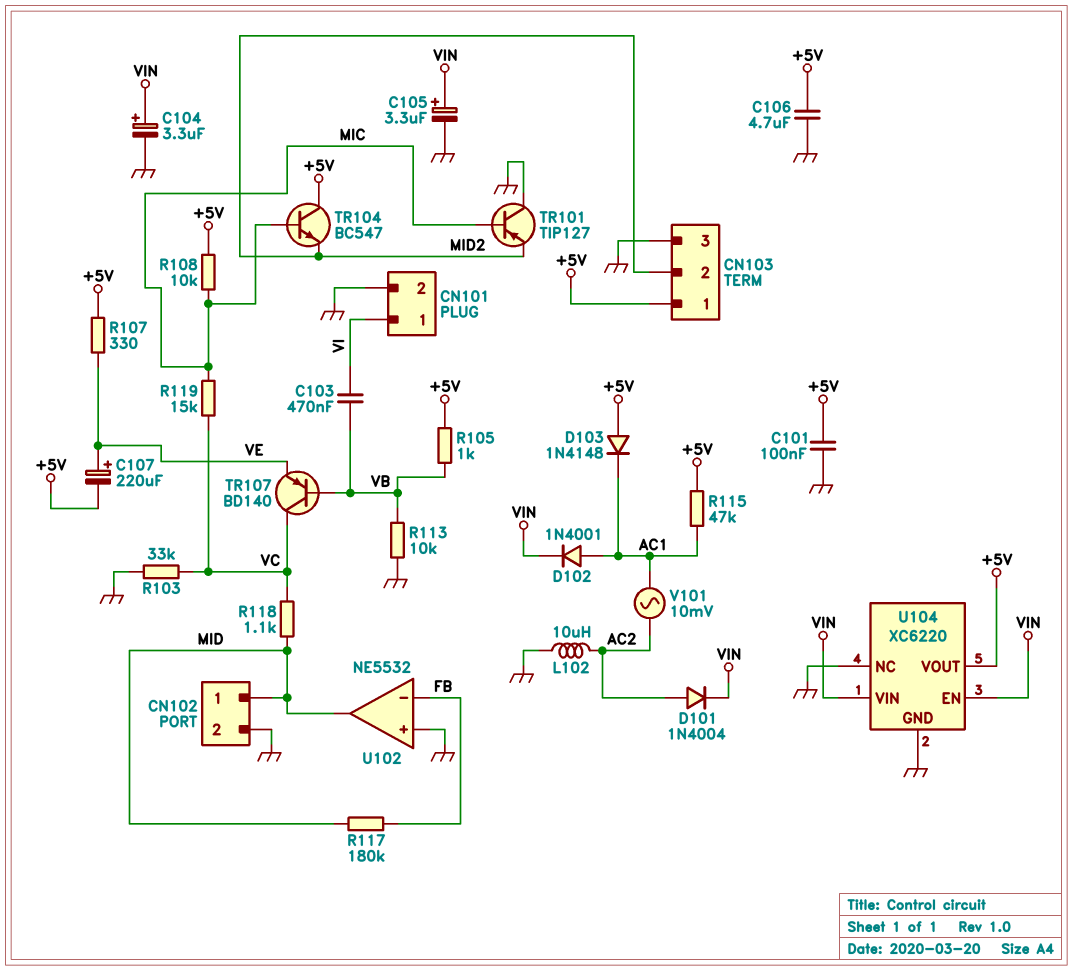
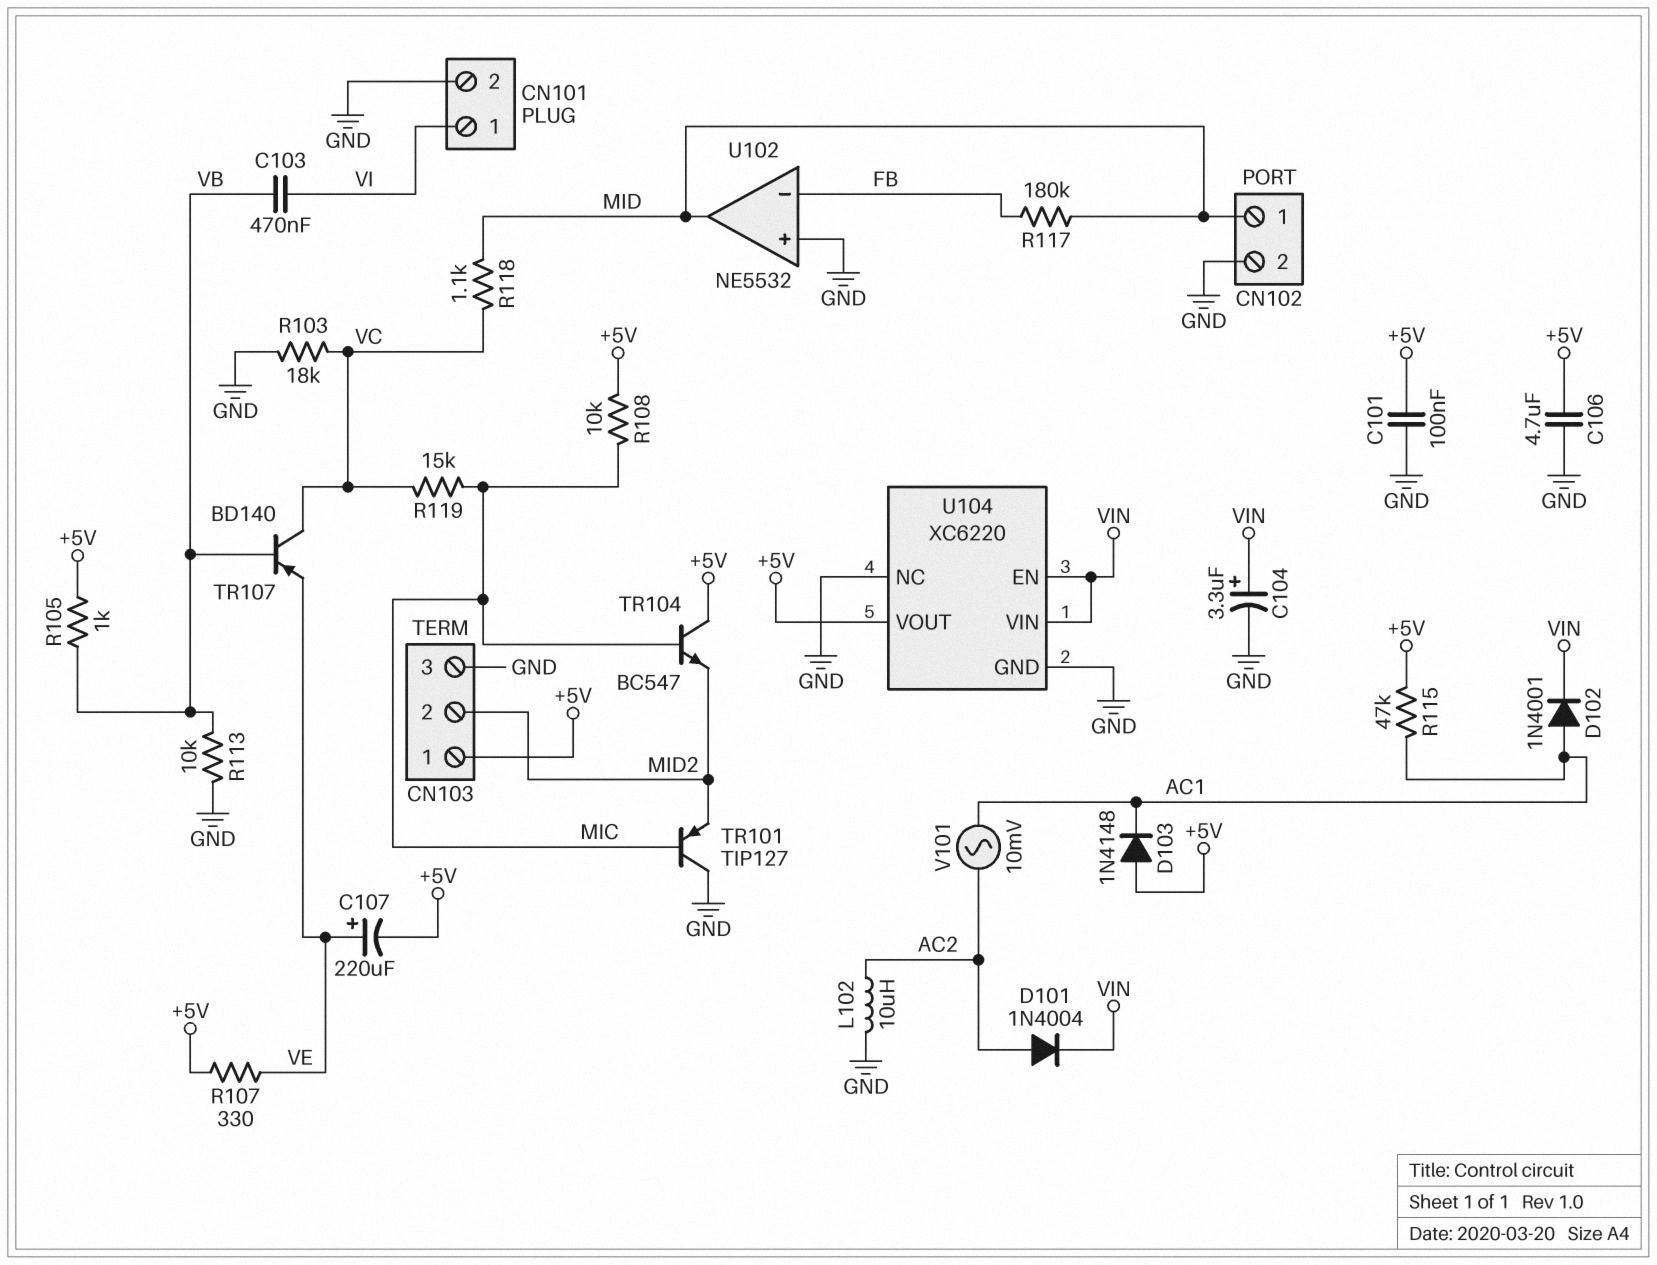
C105: 3.3uF (plus VIN, minus GND) -> none
R103: 33k (GND, VC) -> 18k (GND, VC)

